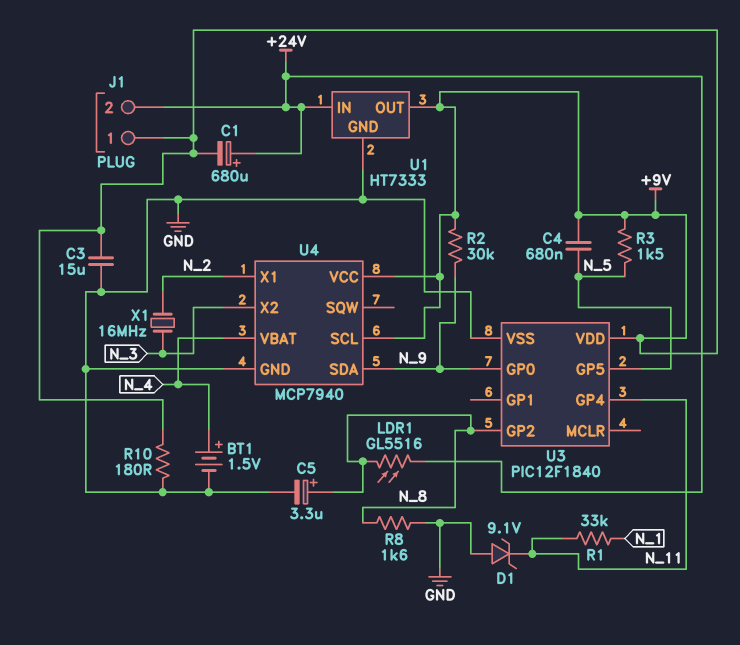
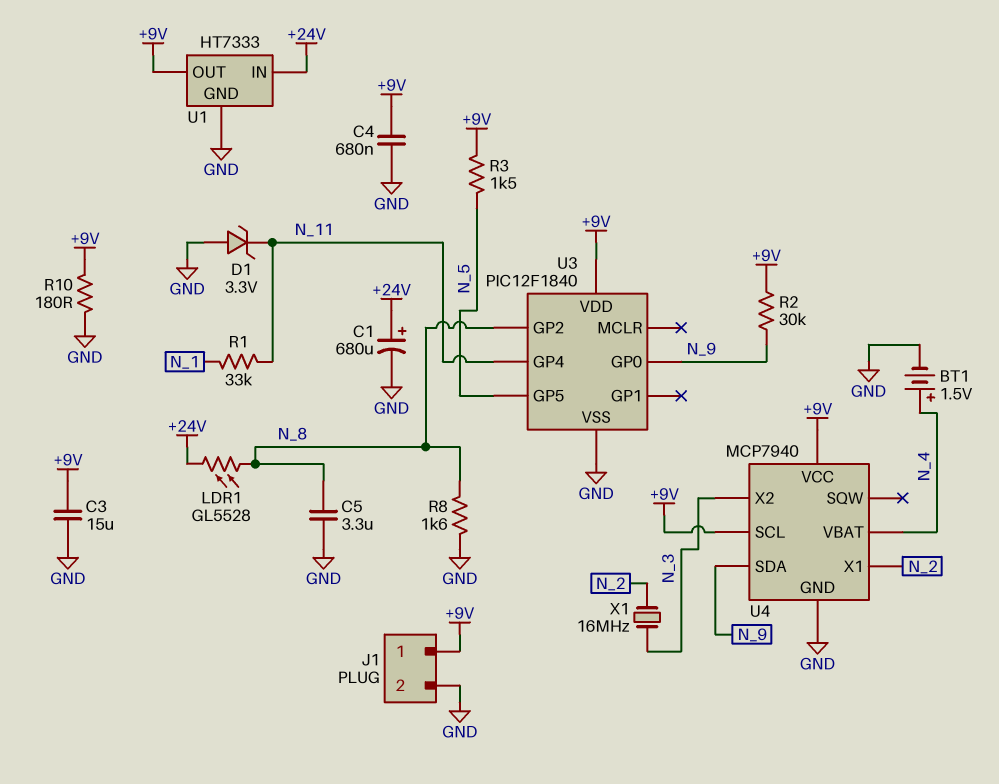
C1: 680uF (plus +24V, minus +9V) -> 680uF (plus +24V, minus GND)
C4: 680nF (+9V, N_5) -> 680nF (+9V, GND)
C5: 3.3uF (plus N_8, minus GND) -> 3.3uF (GND, N_8)
D1: zener 9.1V (A GND, K N_11) -> zener 3.3V (A GND, K N_11)
J1 pin 2: +24V -> GND
LDR1: GL5516 (+24V, N_8) -> GL5528 (+24V, N_8)

